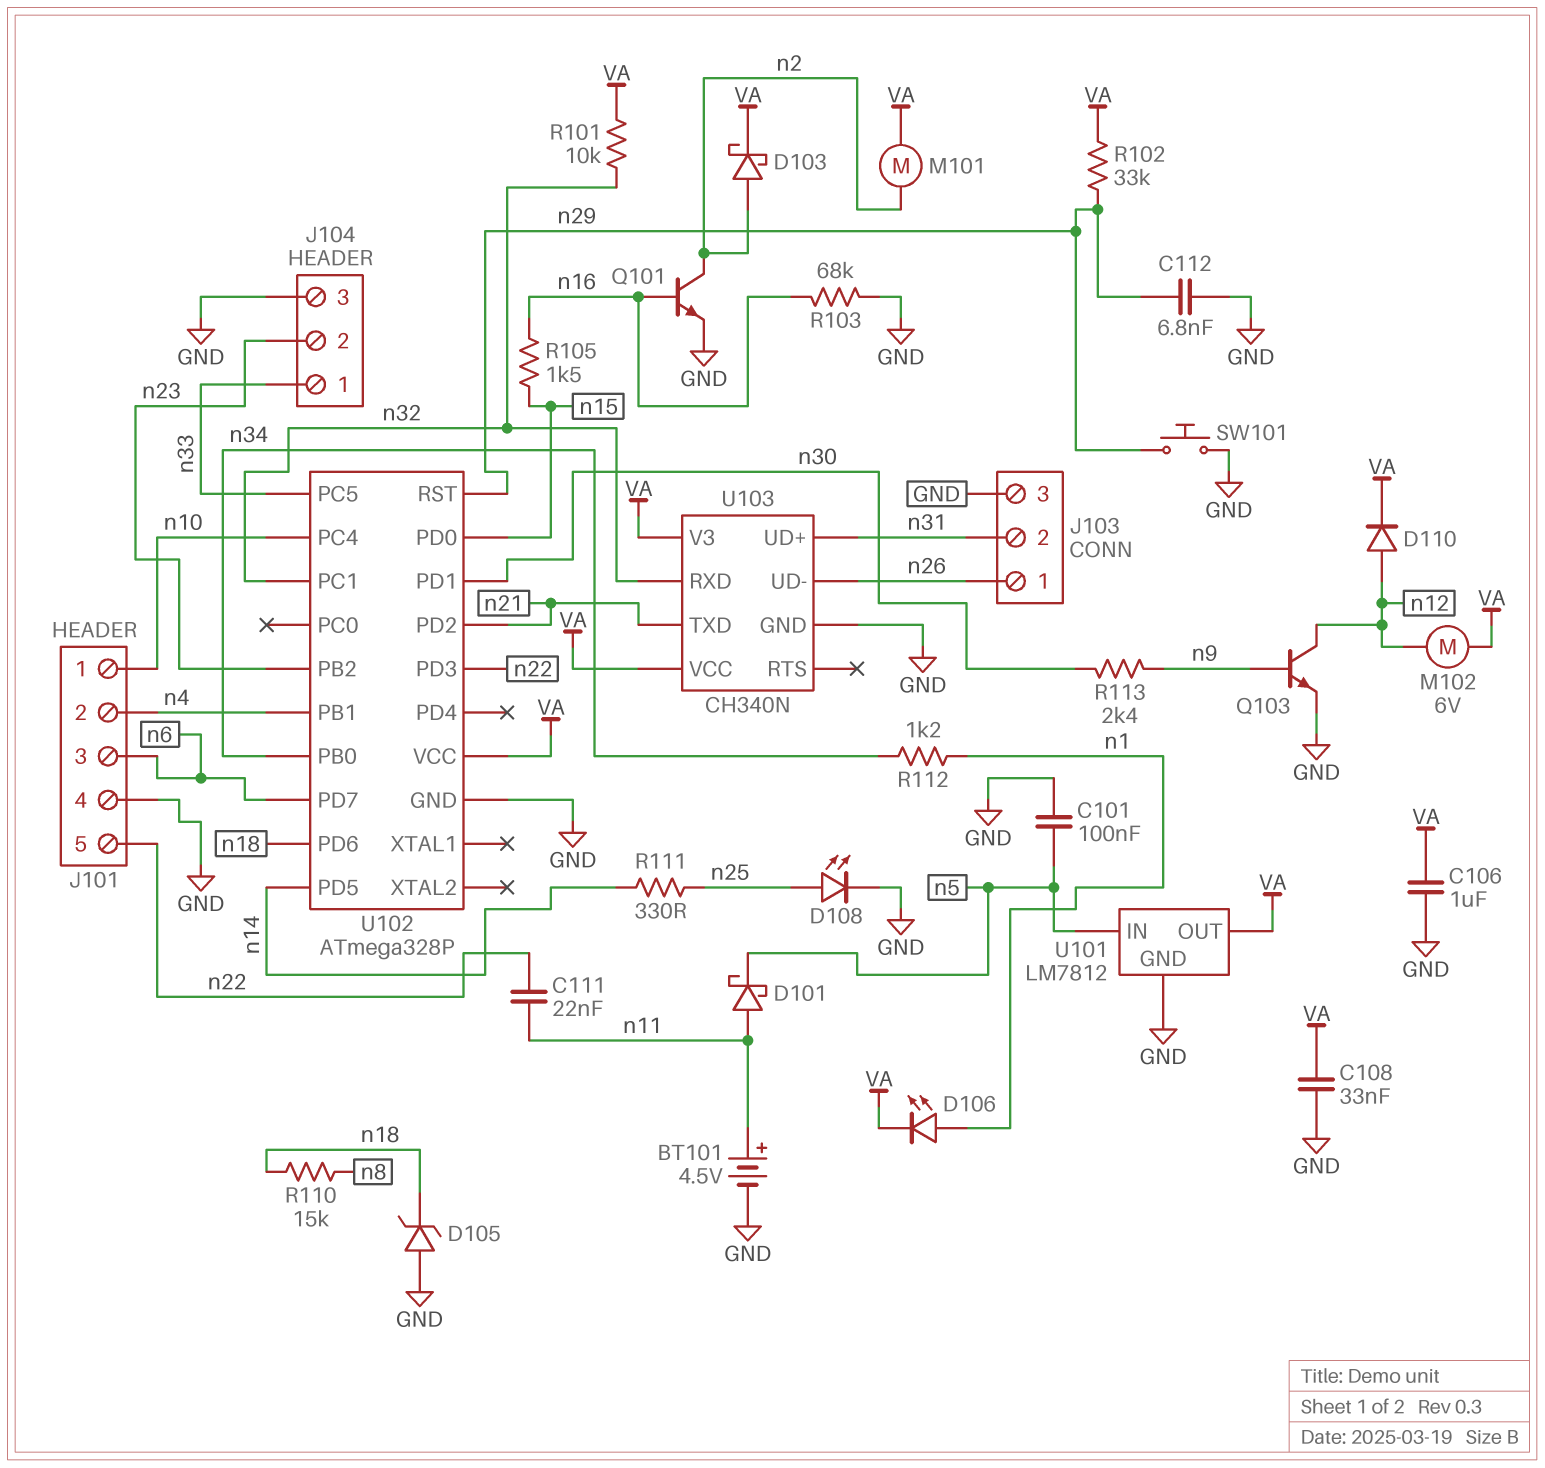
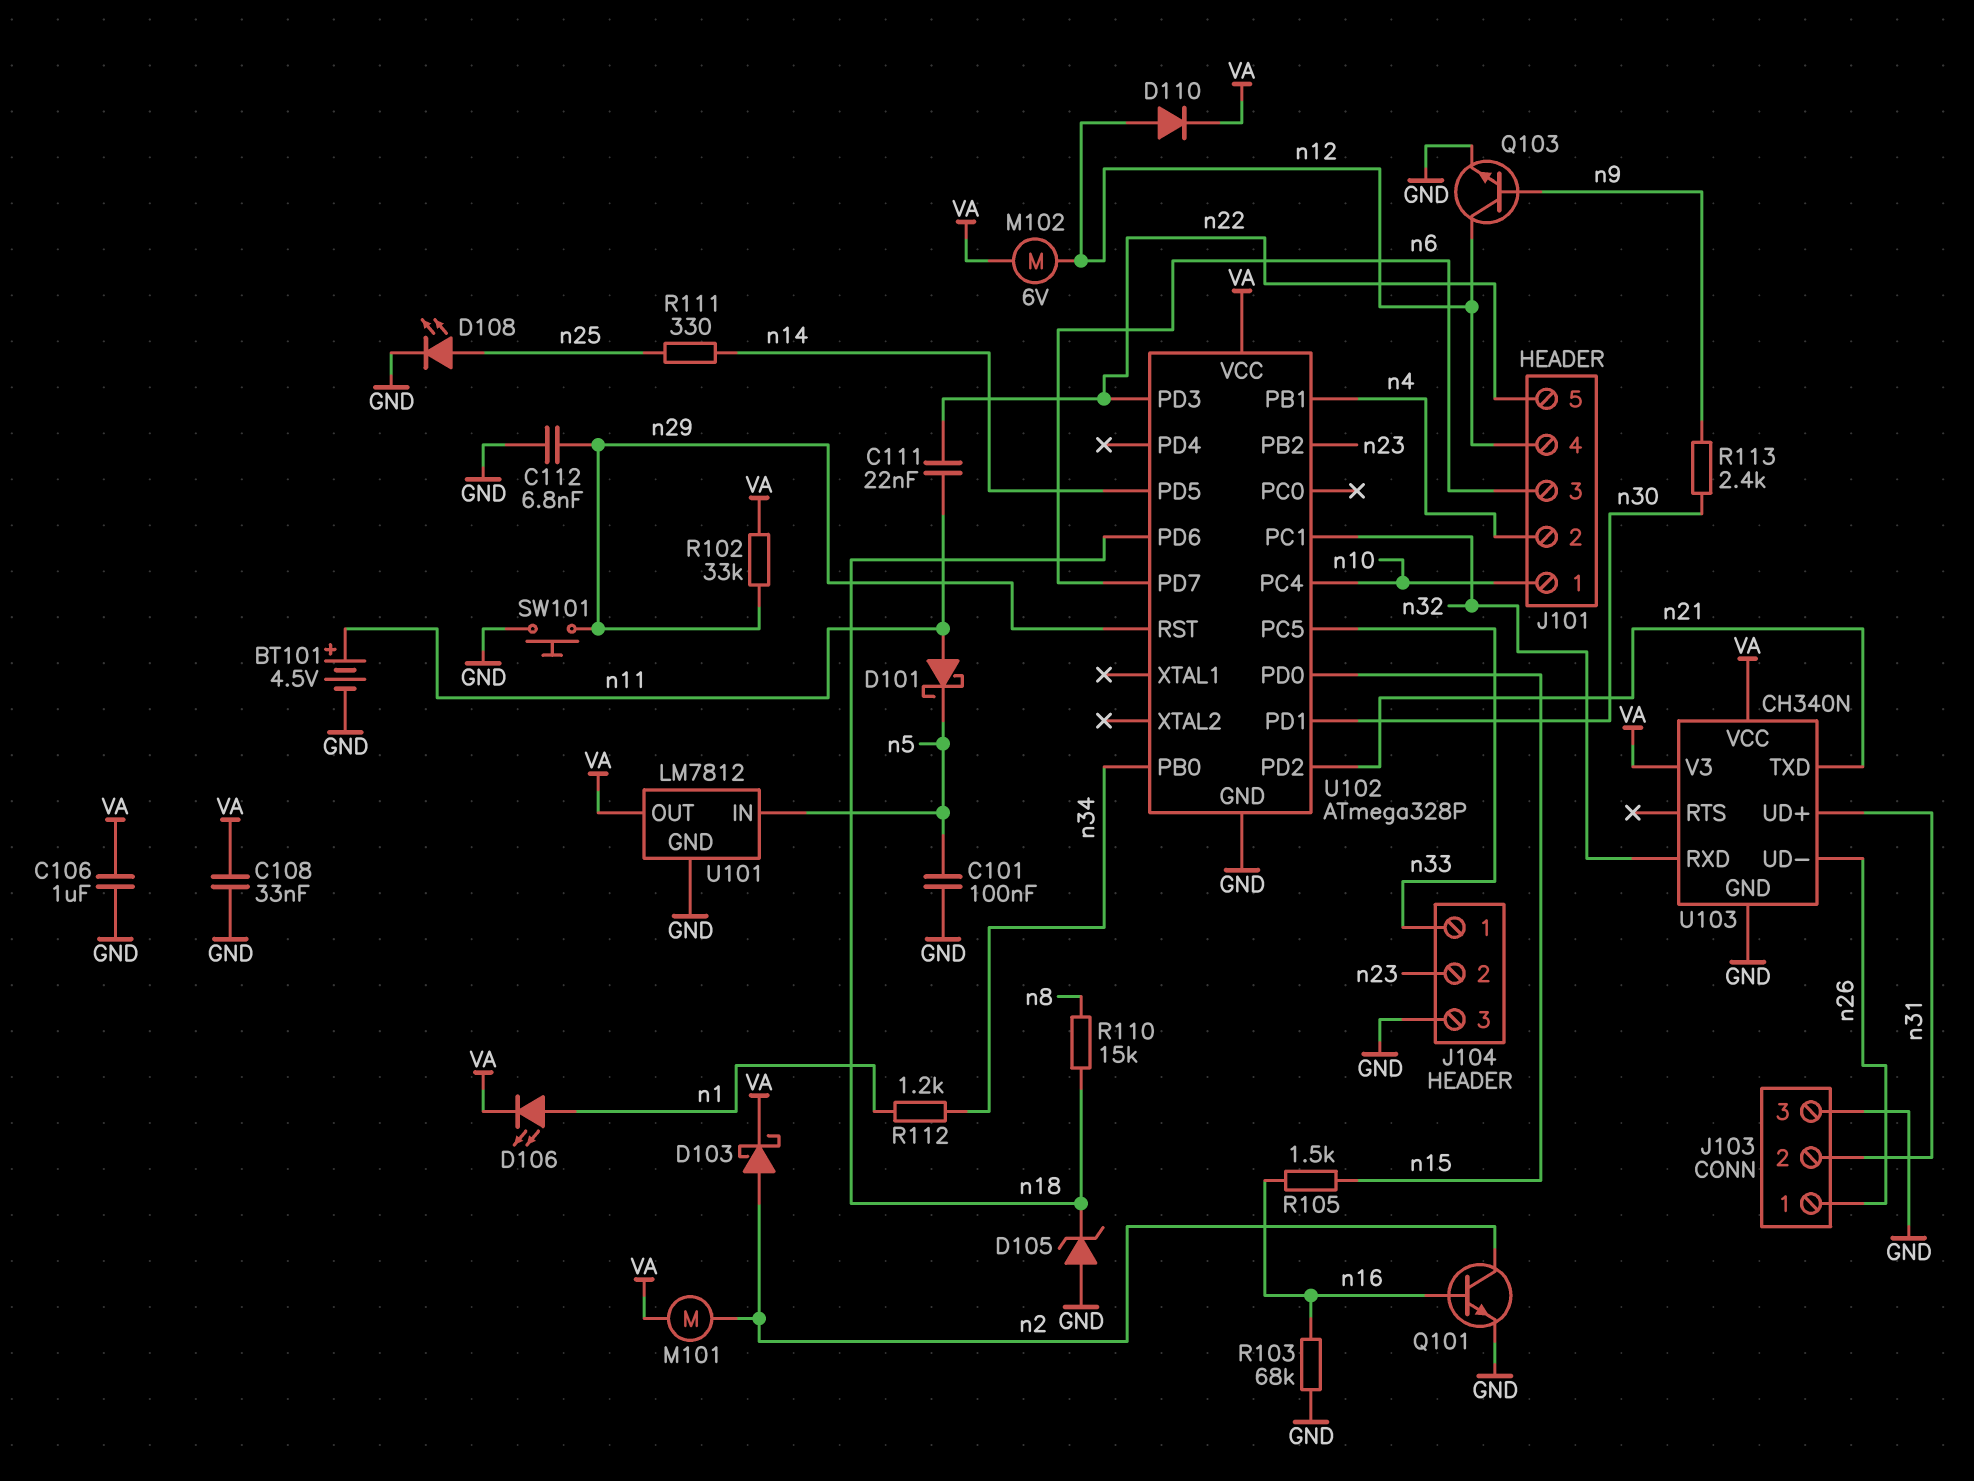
J101 pin 4: GND -> n12
R101: 10k (VA, n32) -> none

